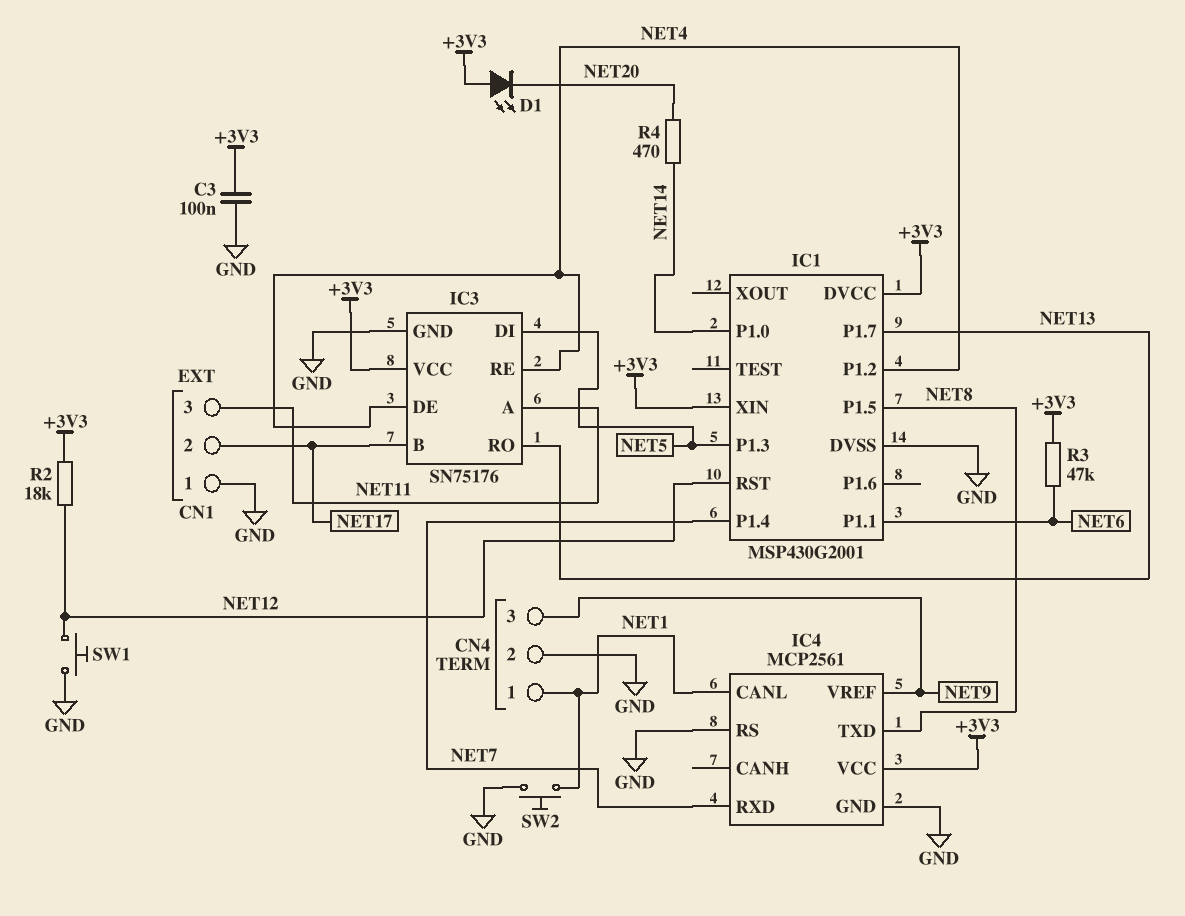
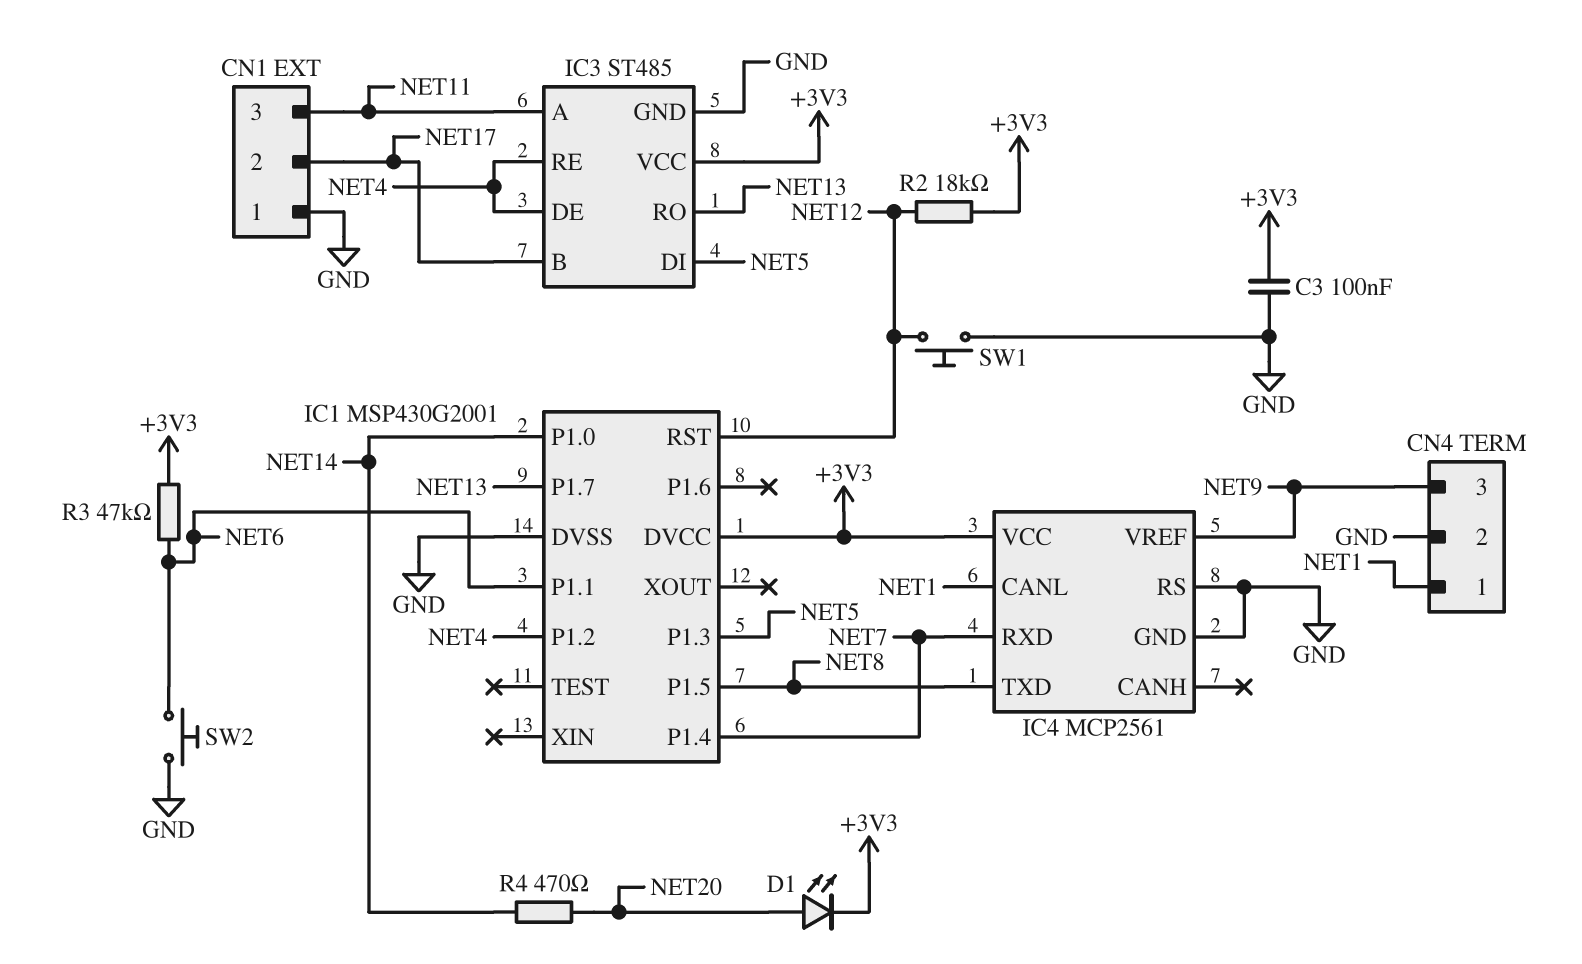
D1: LED (A +3V3, K NET20) -> LED (A NET20, K +3V3)
IC1 pin XIN: +3V3 -> none
IC3: SN75176 -> ST485
SW2: button (GND, NET1) -> button (GND, NET6)

